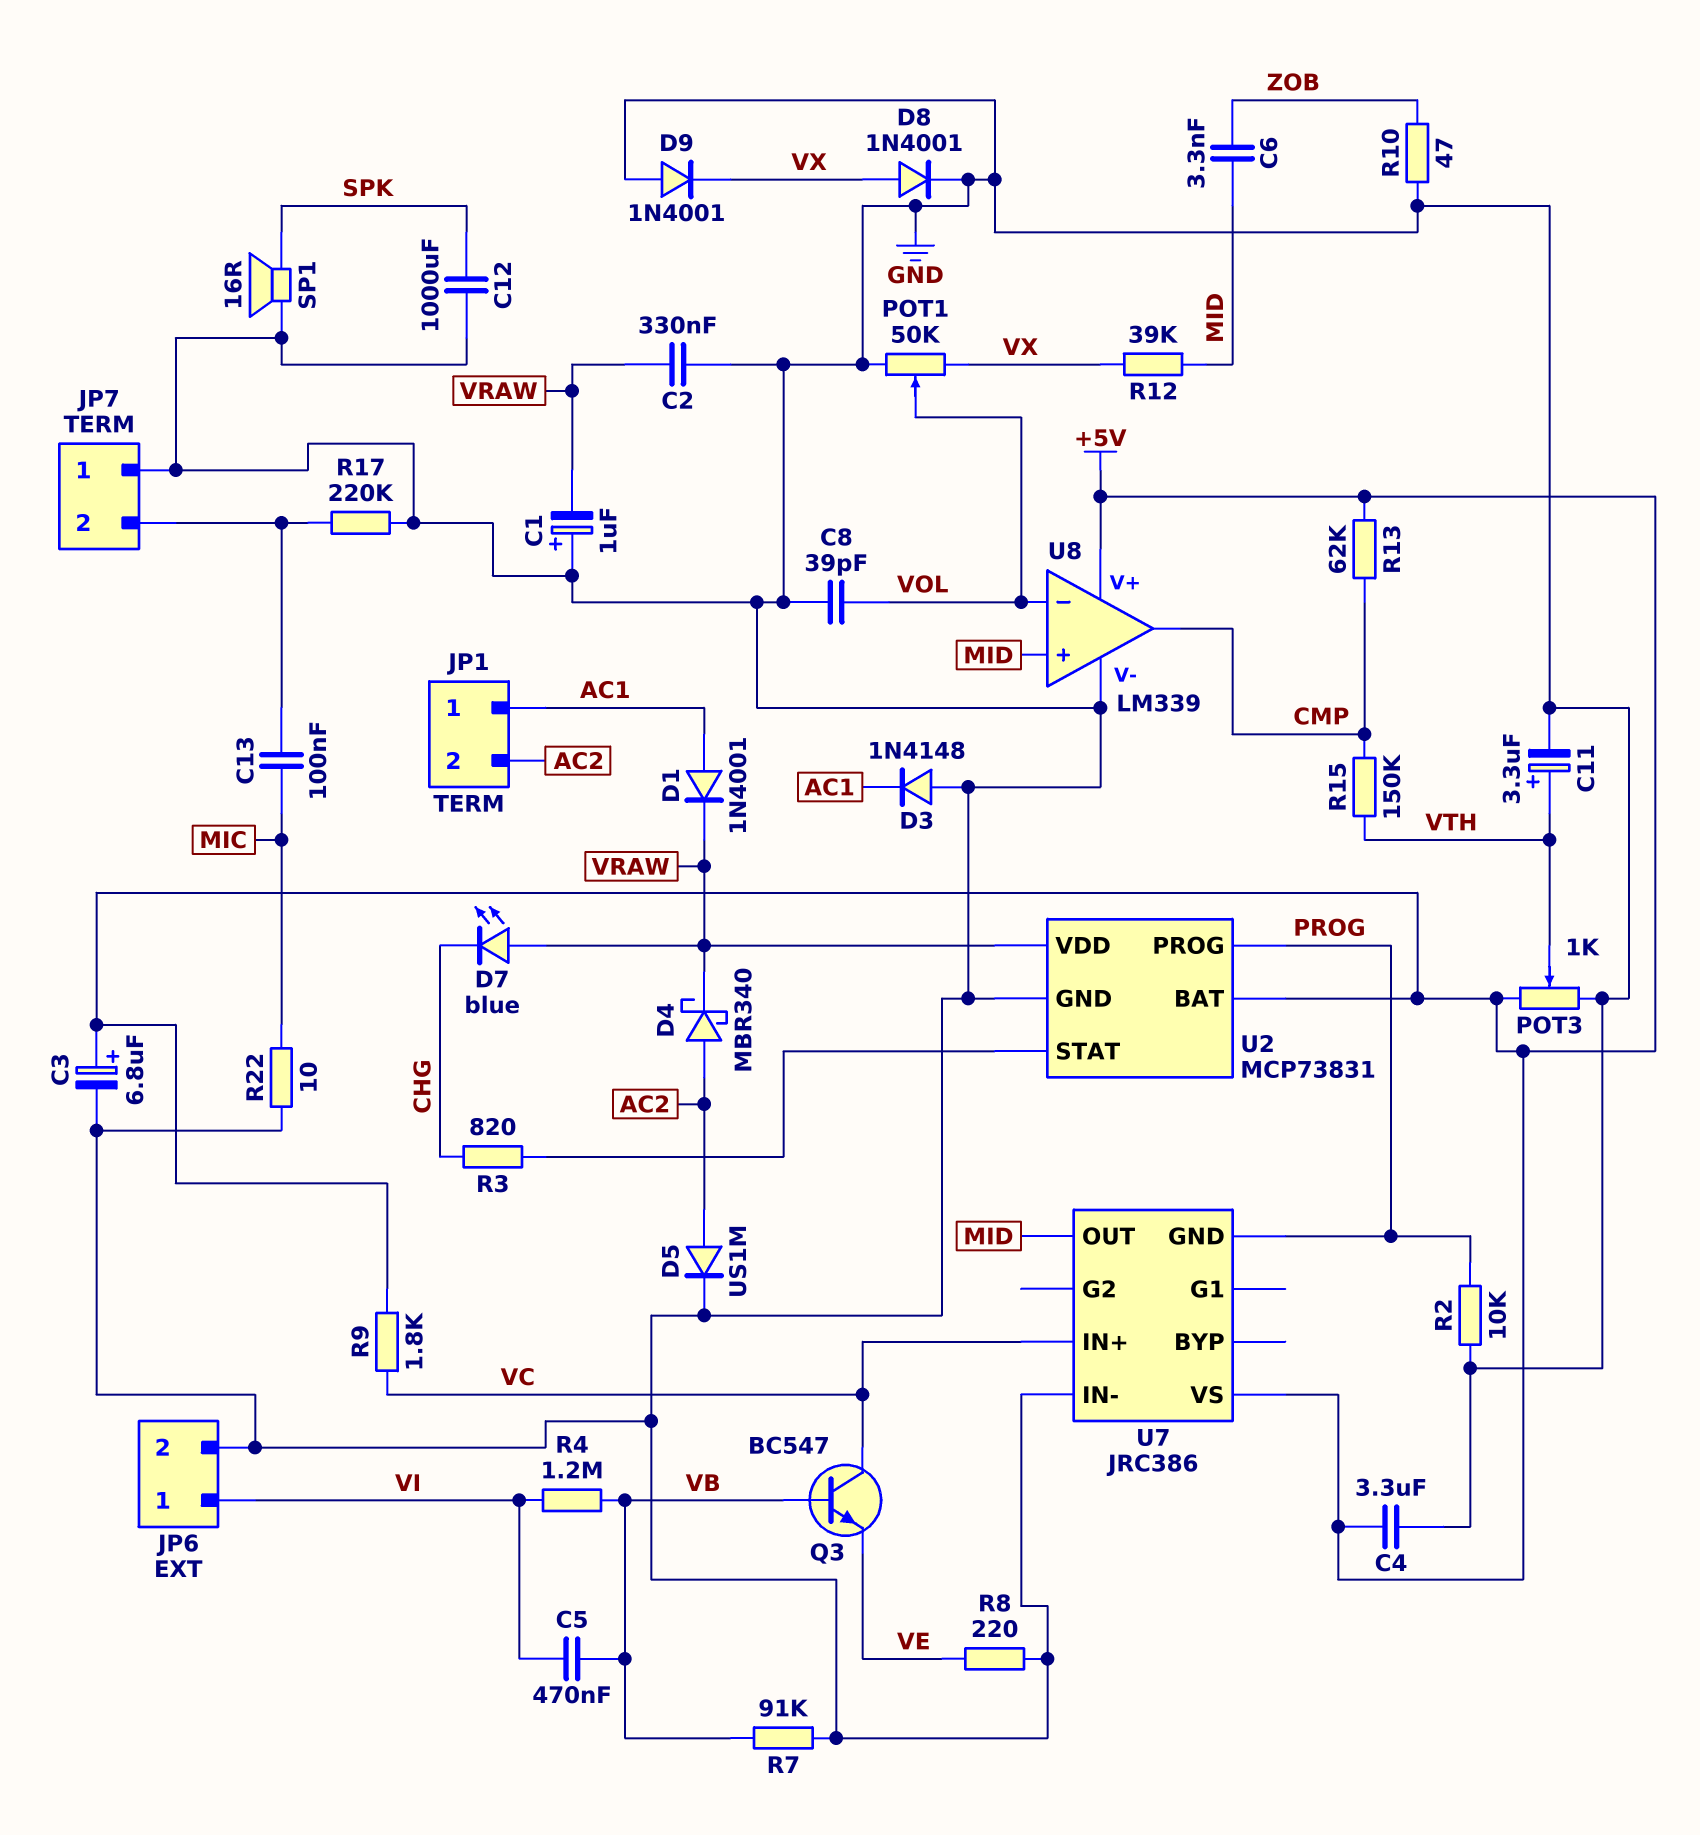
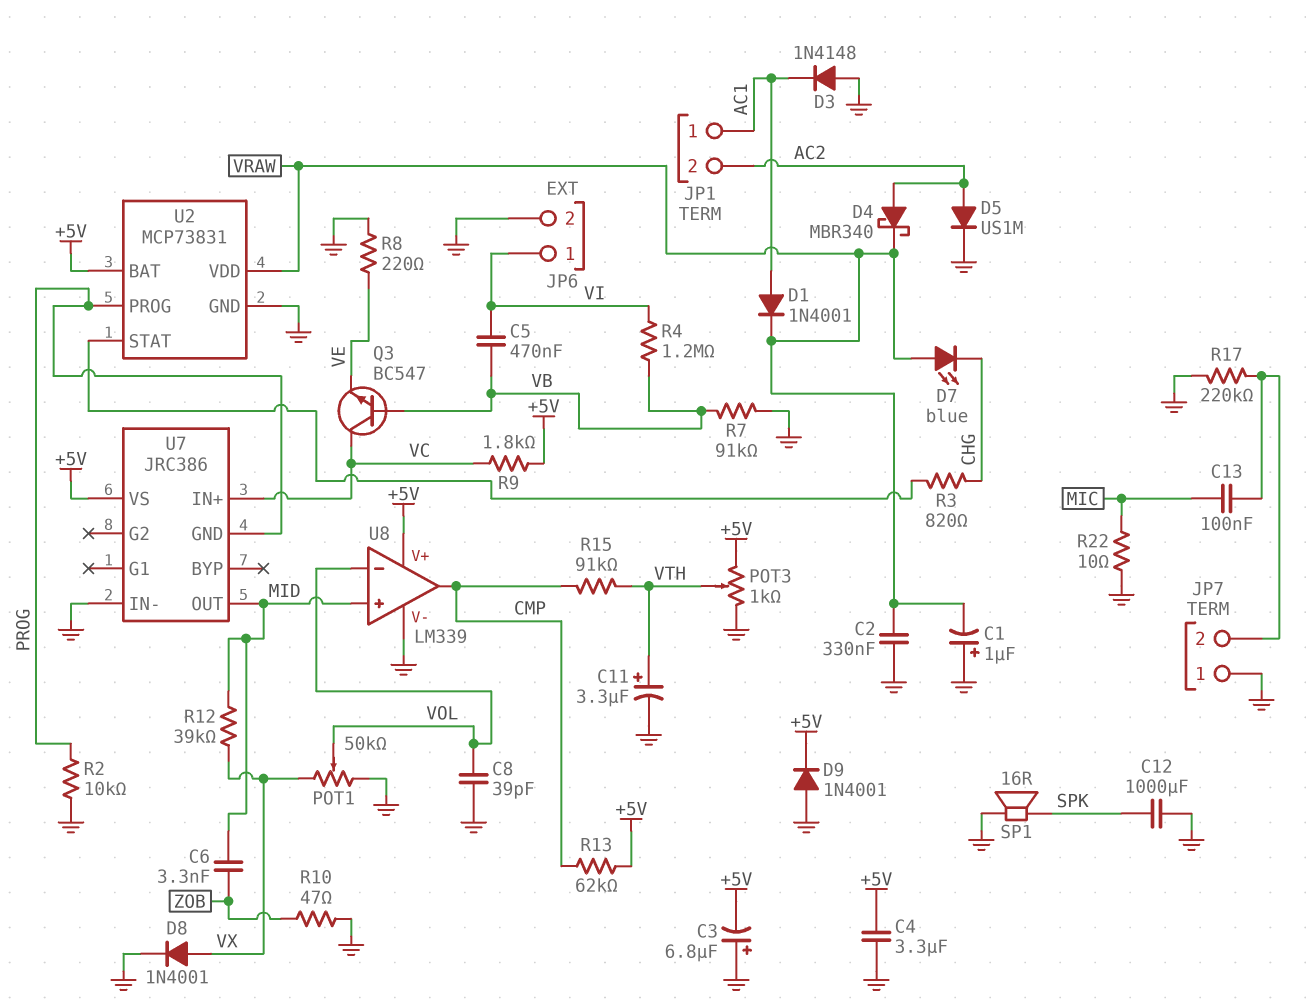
C3: 6.8uF (plus +5V, minus GND) -> 6.8uF (plus GND, minus +5V)
D9: diode 1N4001 (A GND, K VX) -> diode 1N4001 (A GND, K +5V)
R15: 150k (CMP, VTH) -> 91k (CMP, VTH)

